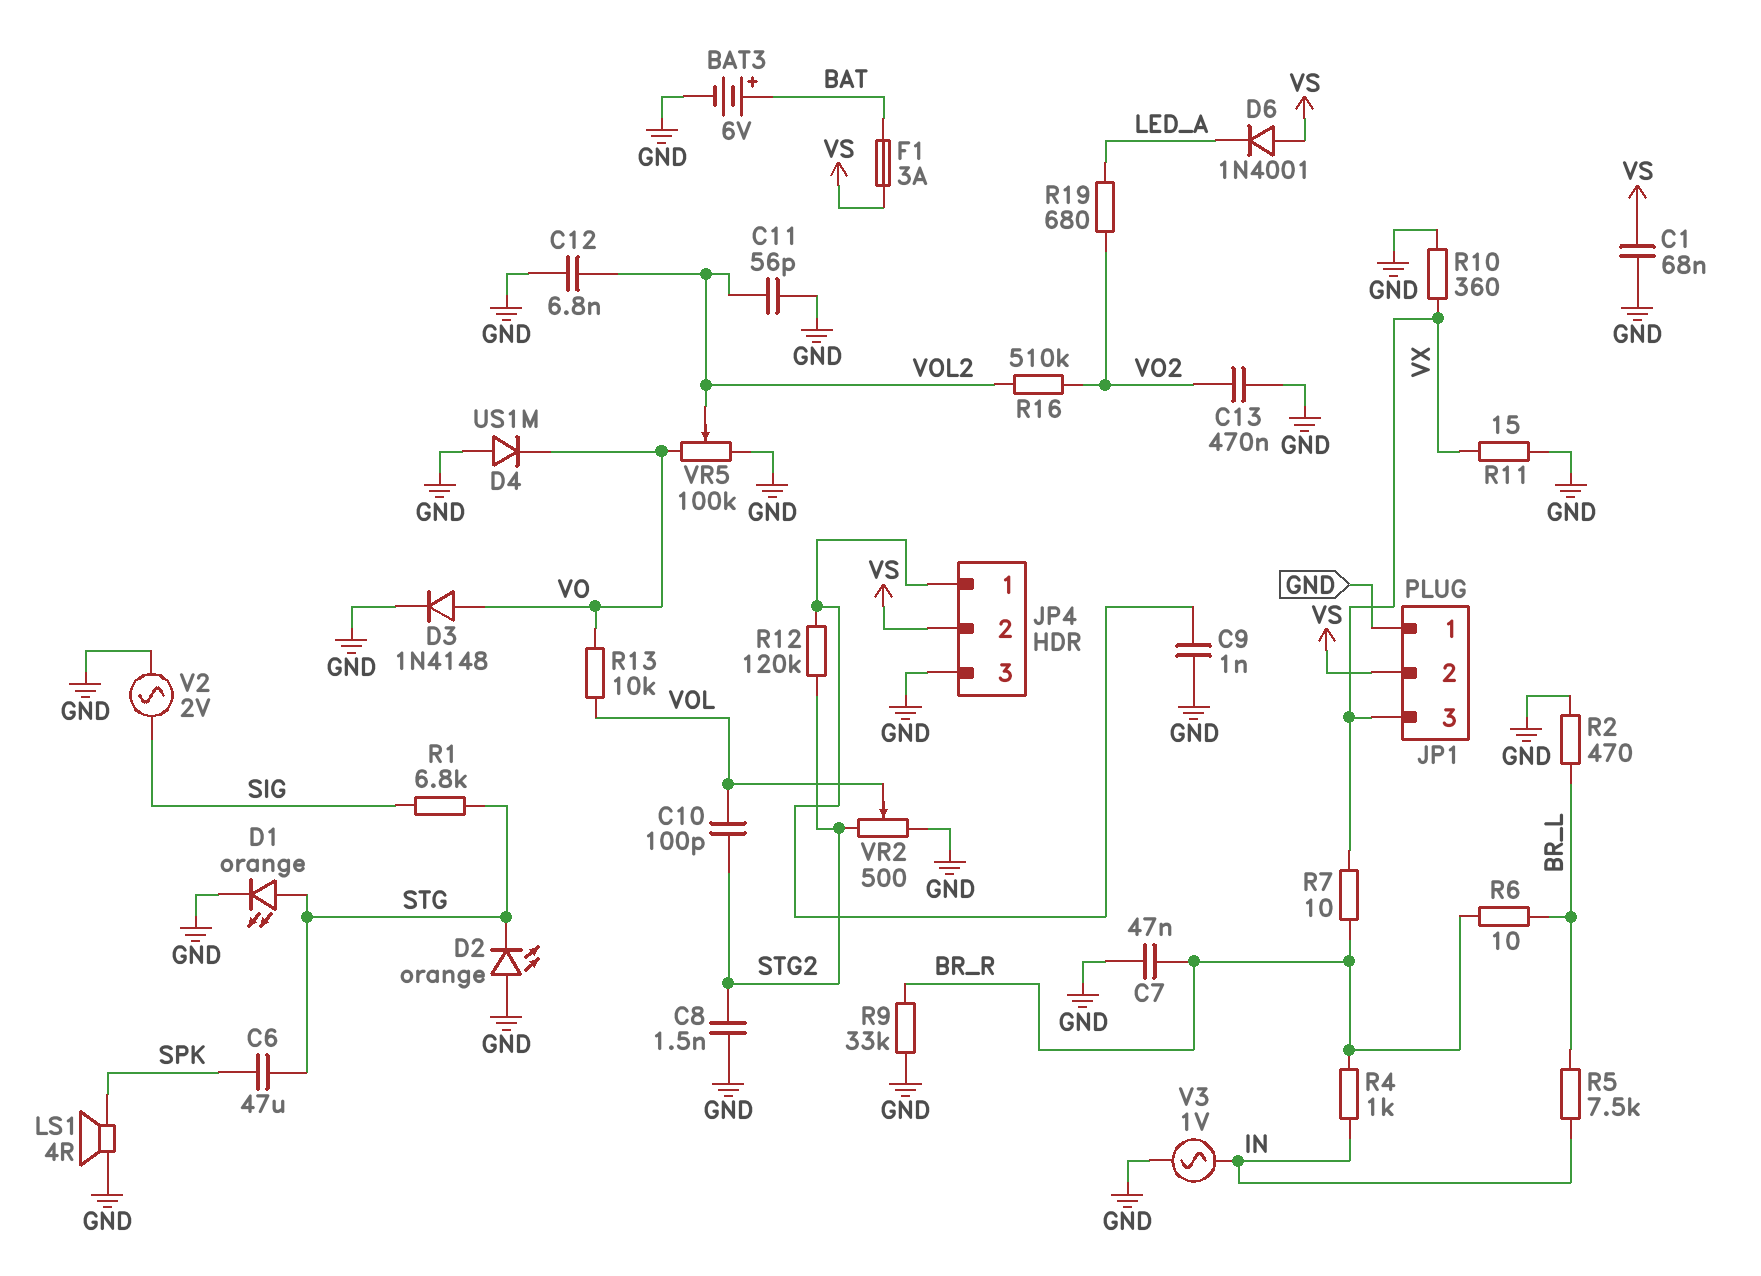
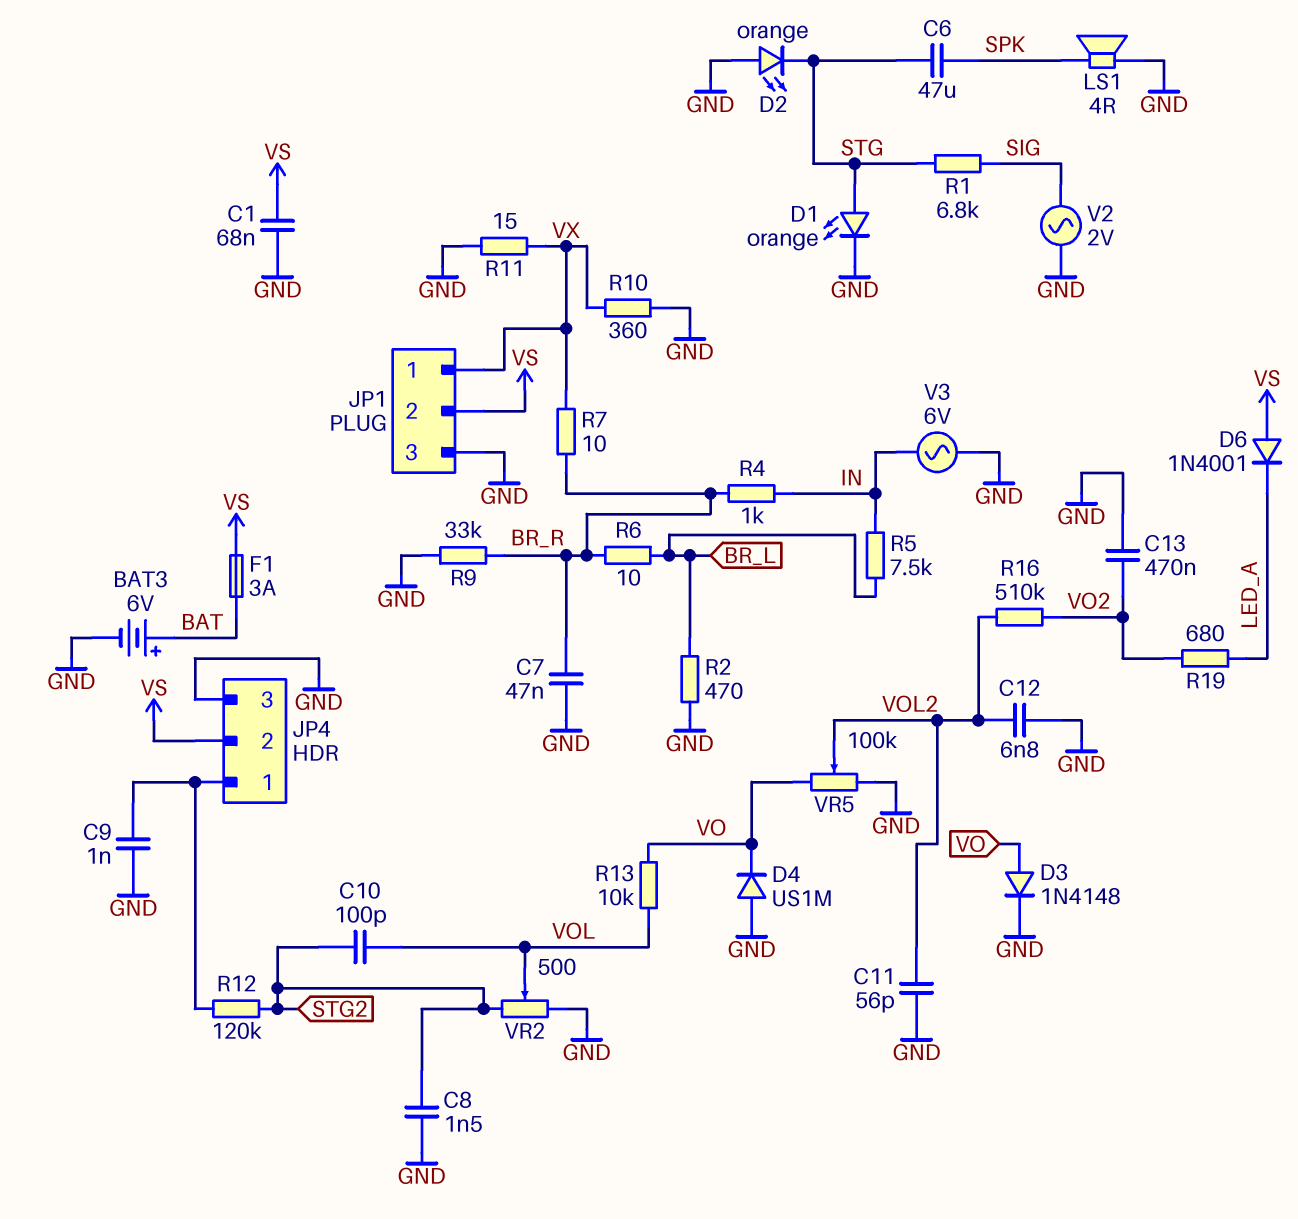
JP1 pin 1: GND -> VX
JP1 pin 3: VX -> GND
V3: AC 1V (GND, IN) -> AC 6V (GND, IN)

